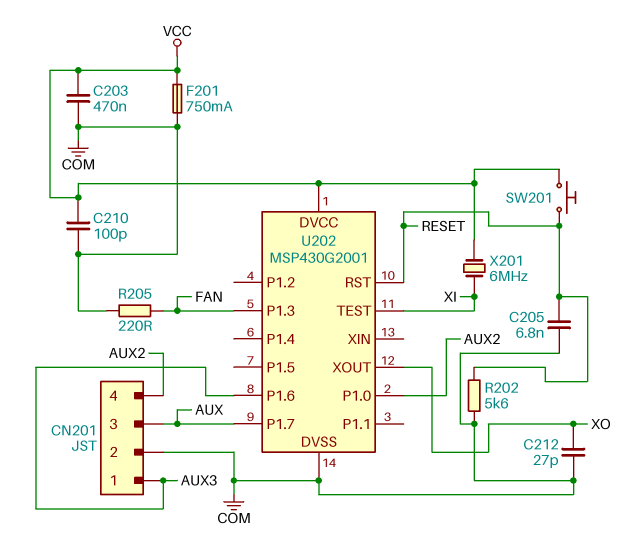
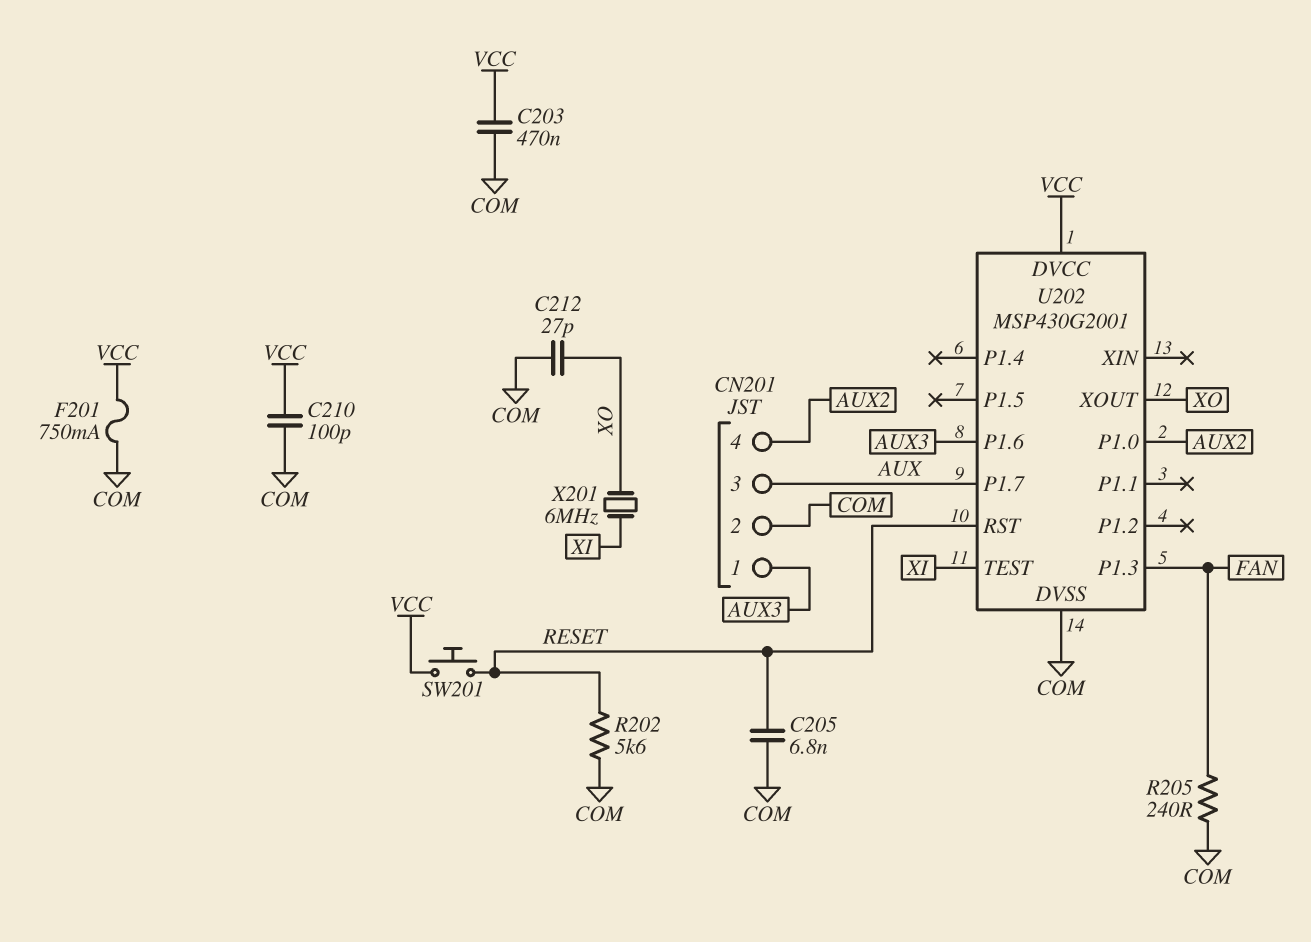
R205: 220 (COM, FAN) -> 240 (COM, FAN)
X201: 6MHz (VCC, XI) -> 6MHz (XI, XO)

